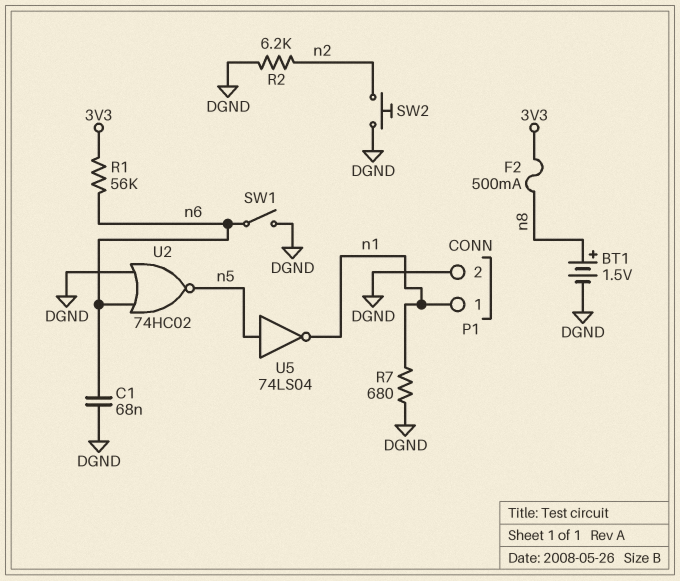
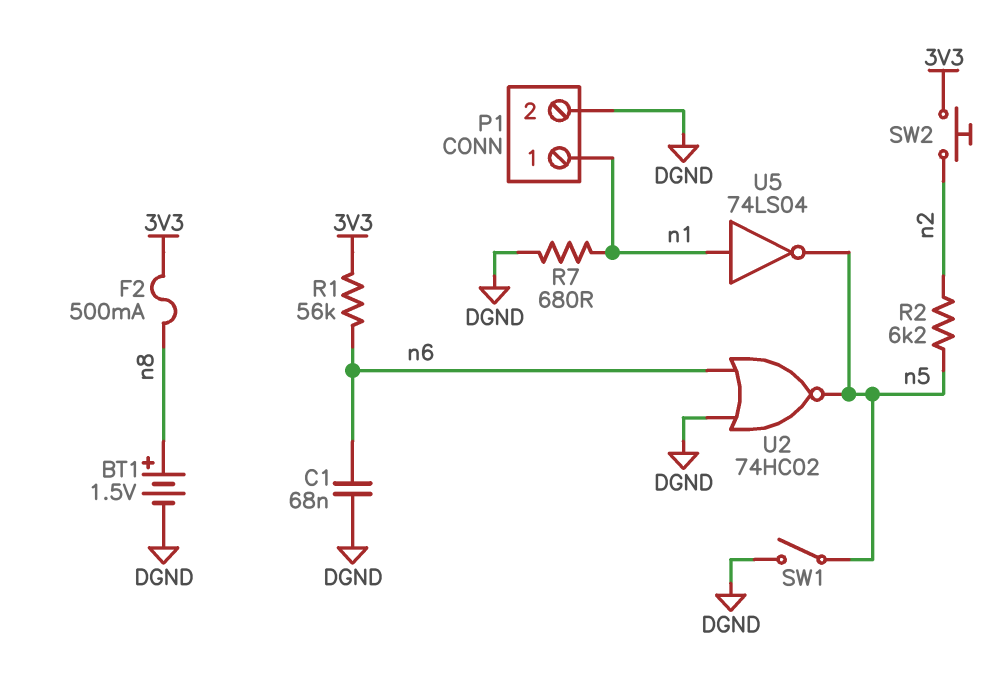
R2: 6.2k (DGND, n2) -> 6.2k (n2, n5)
SW1: switch (DGND, n6) -> switch (DGND, n5)
SW2: button (DGND, n2) -> button (3V3, n2)
U5: NOT 74LS04 (in n5, out n1) -> NOT 74LS04 (in n1, out n5)

